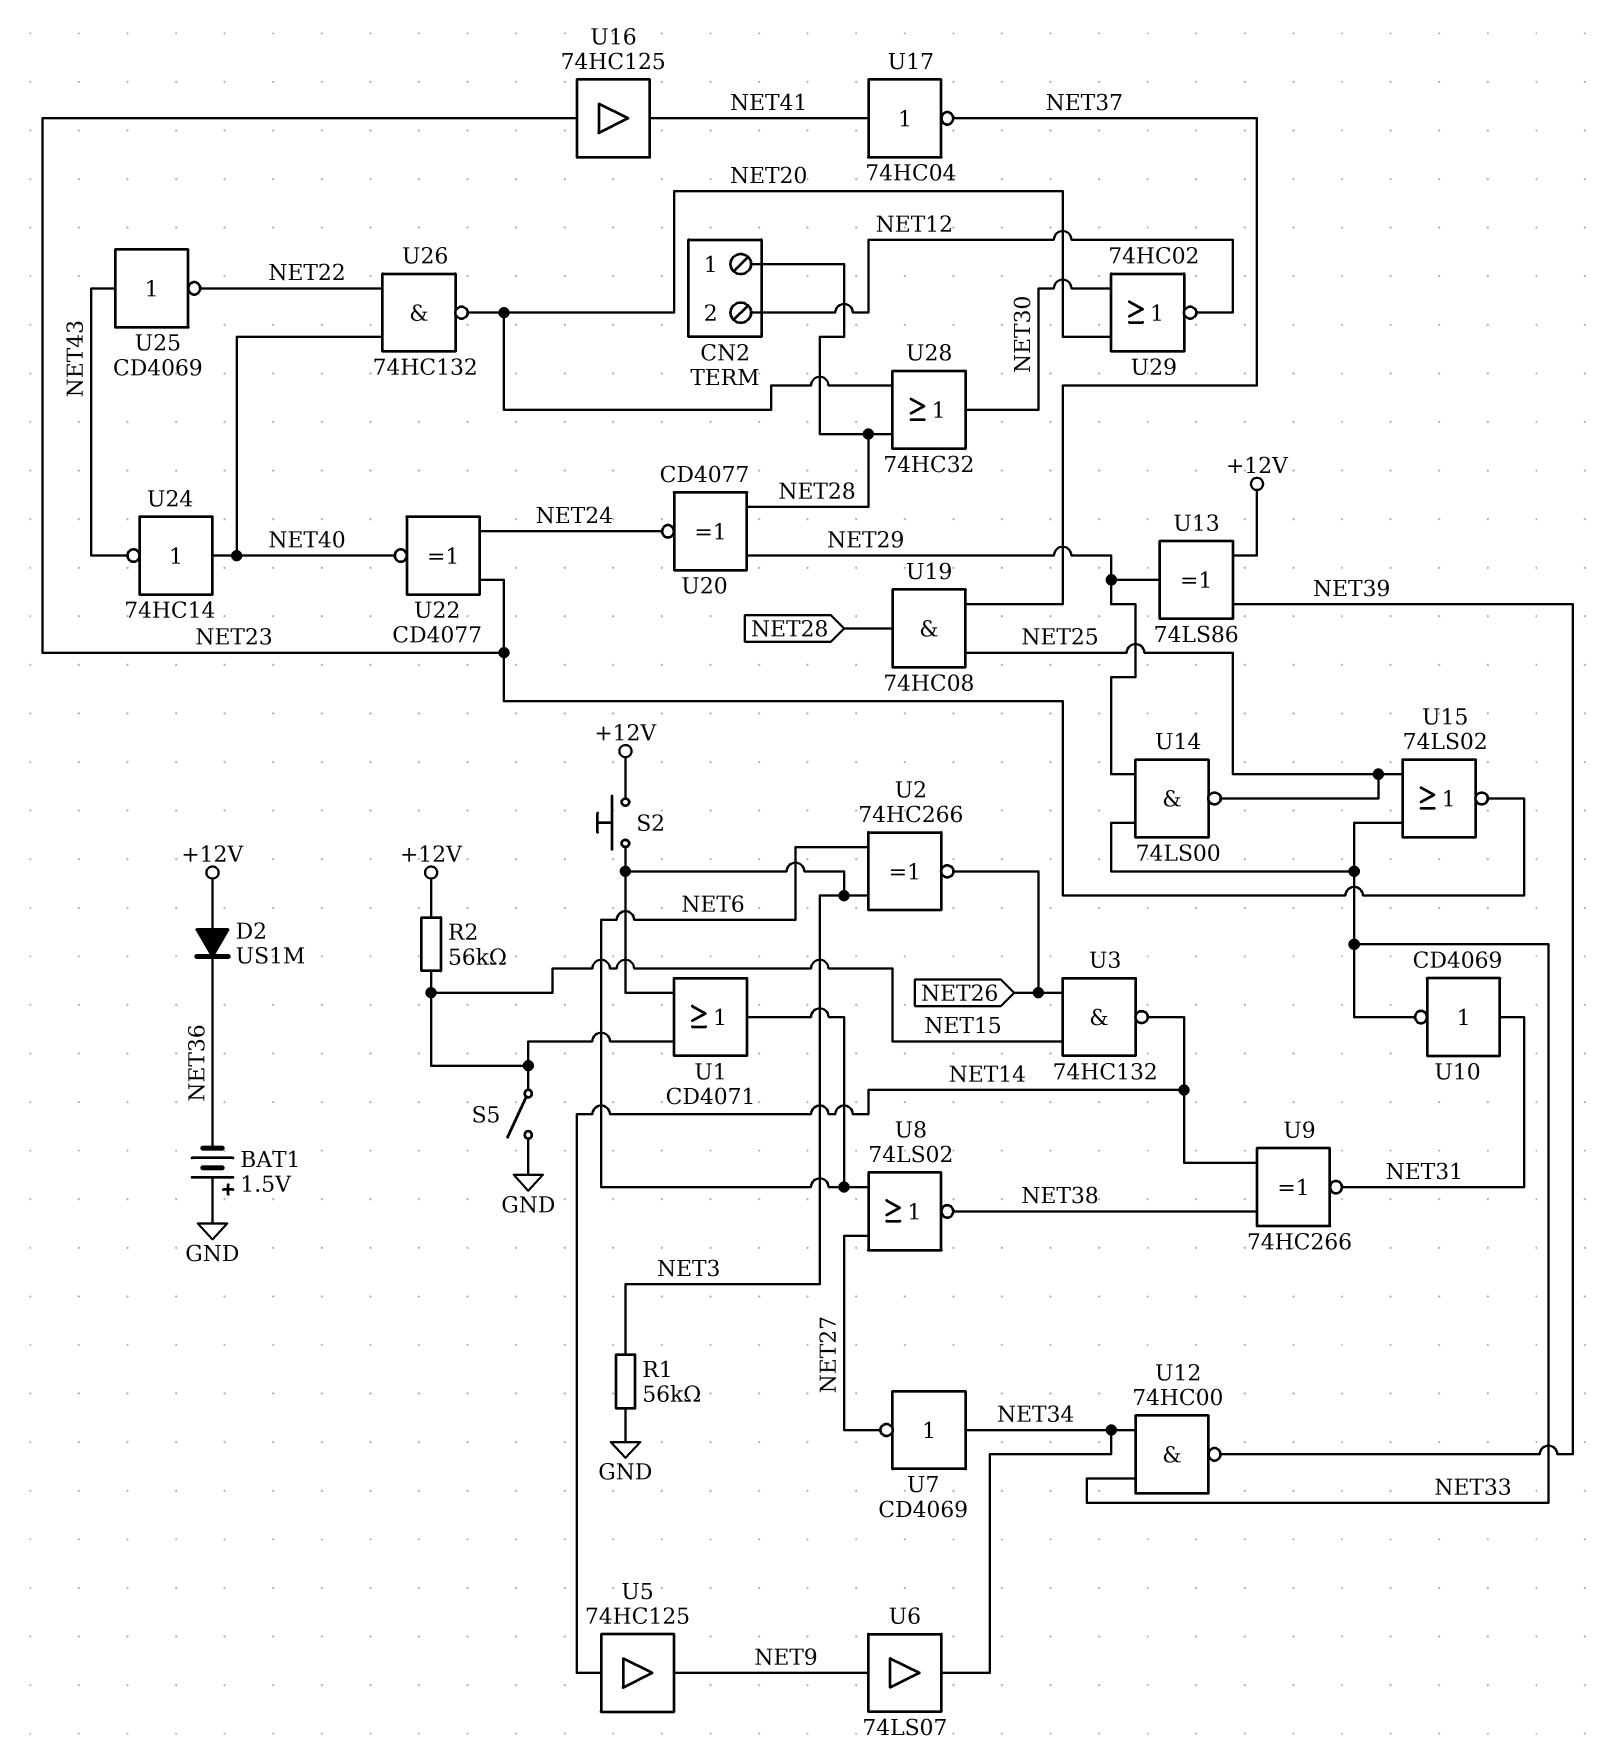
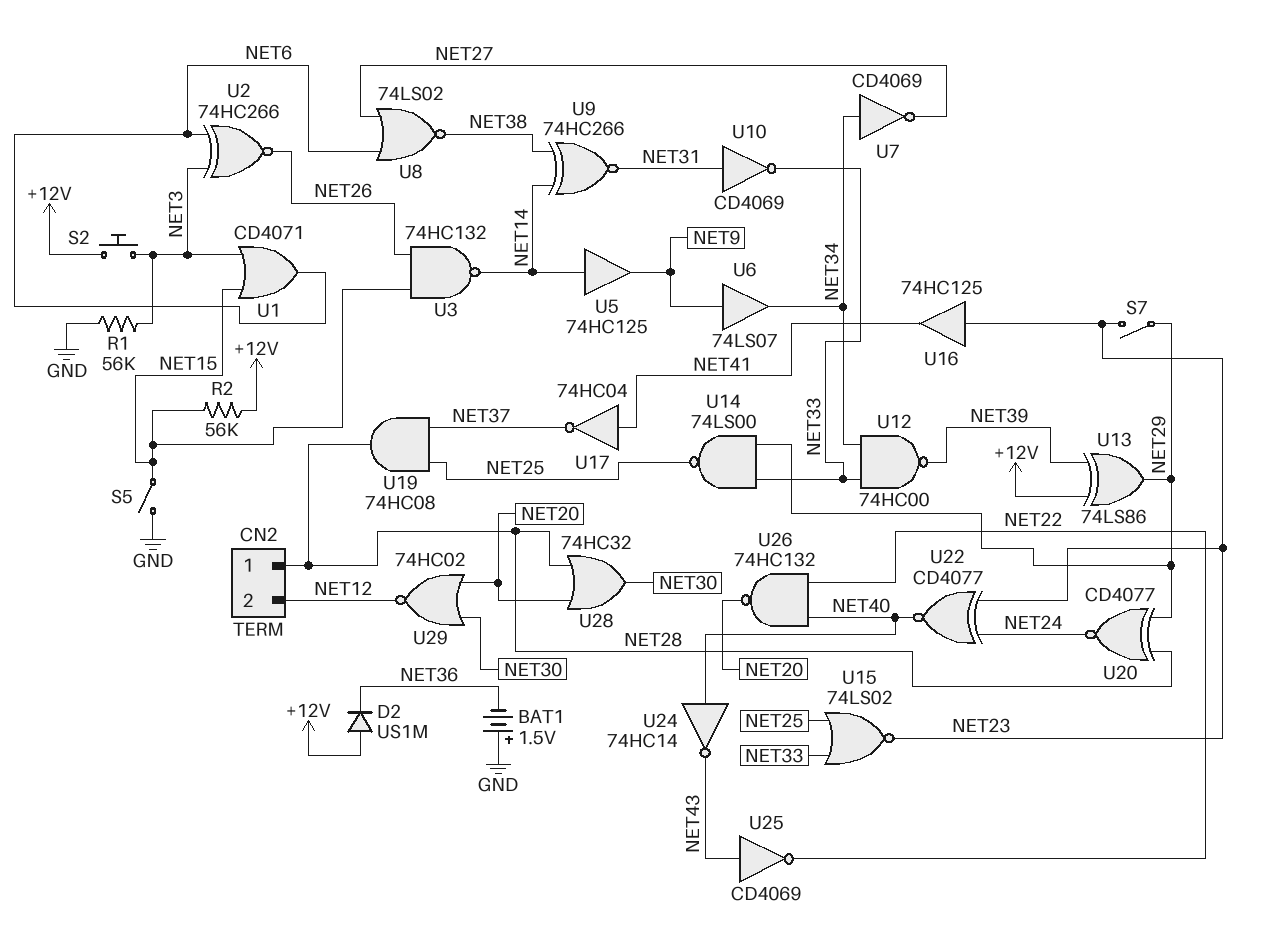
S7: none -> switch (NET23, NET29)

